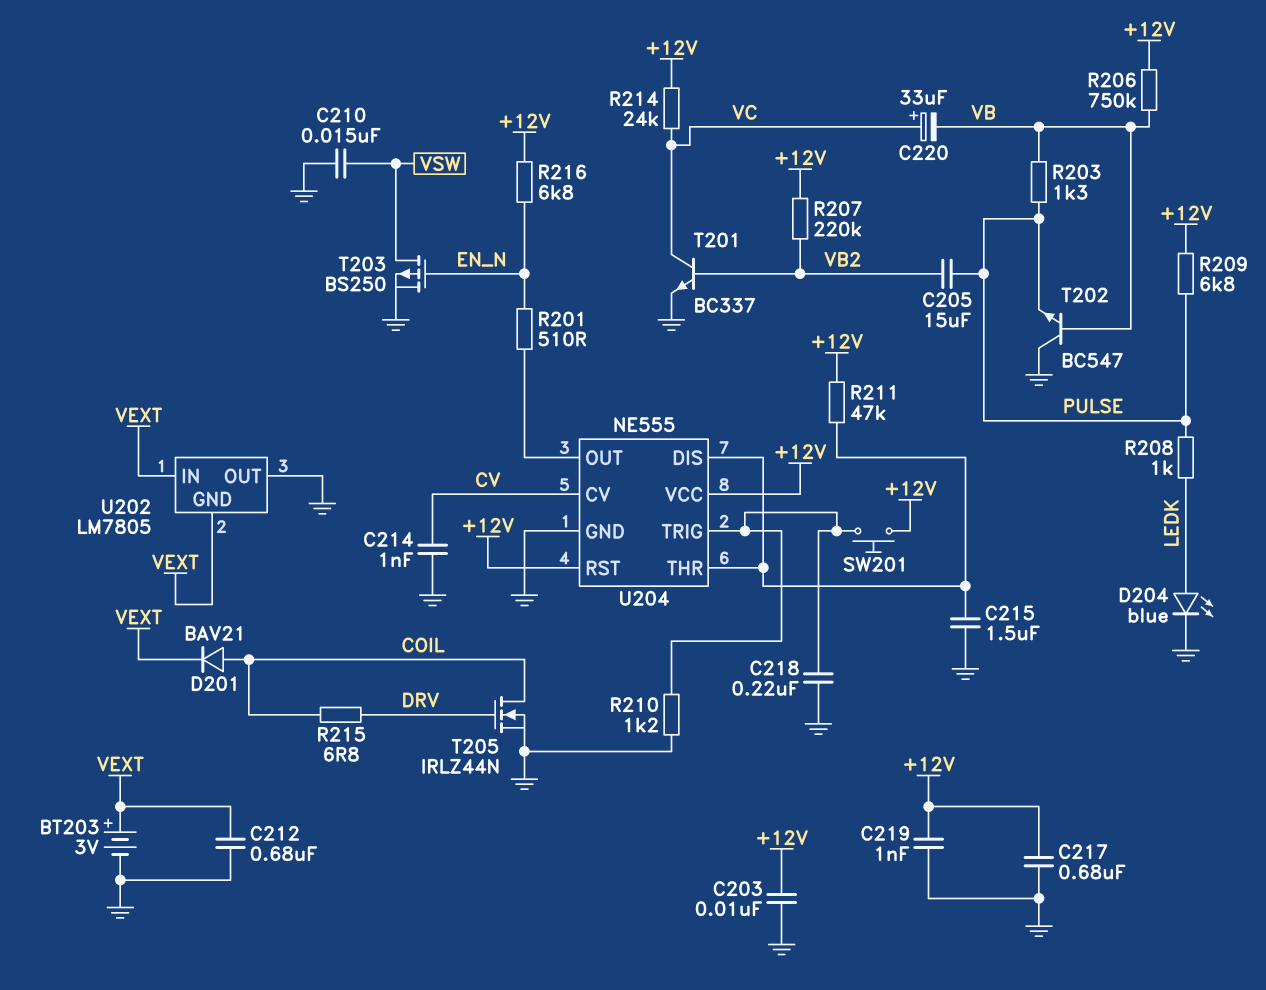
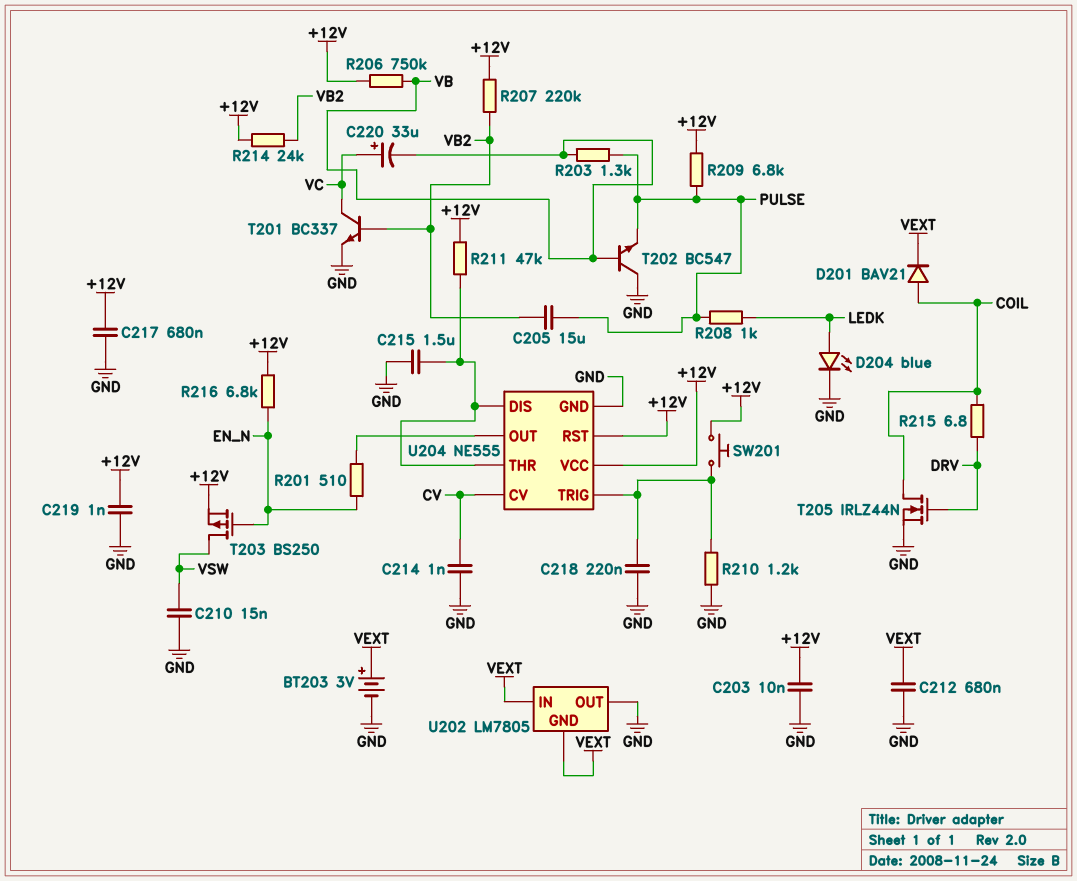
R214: 24k (+12V, VC) -> 24k (+12V, VB2)
T203: PMOS BS250 (G EN_N, D VSW, S GND) -> PMOS BS250 (G EN_N, D VSW, S +12V)

